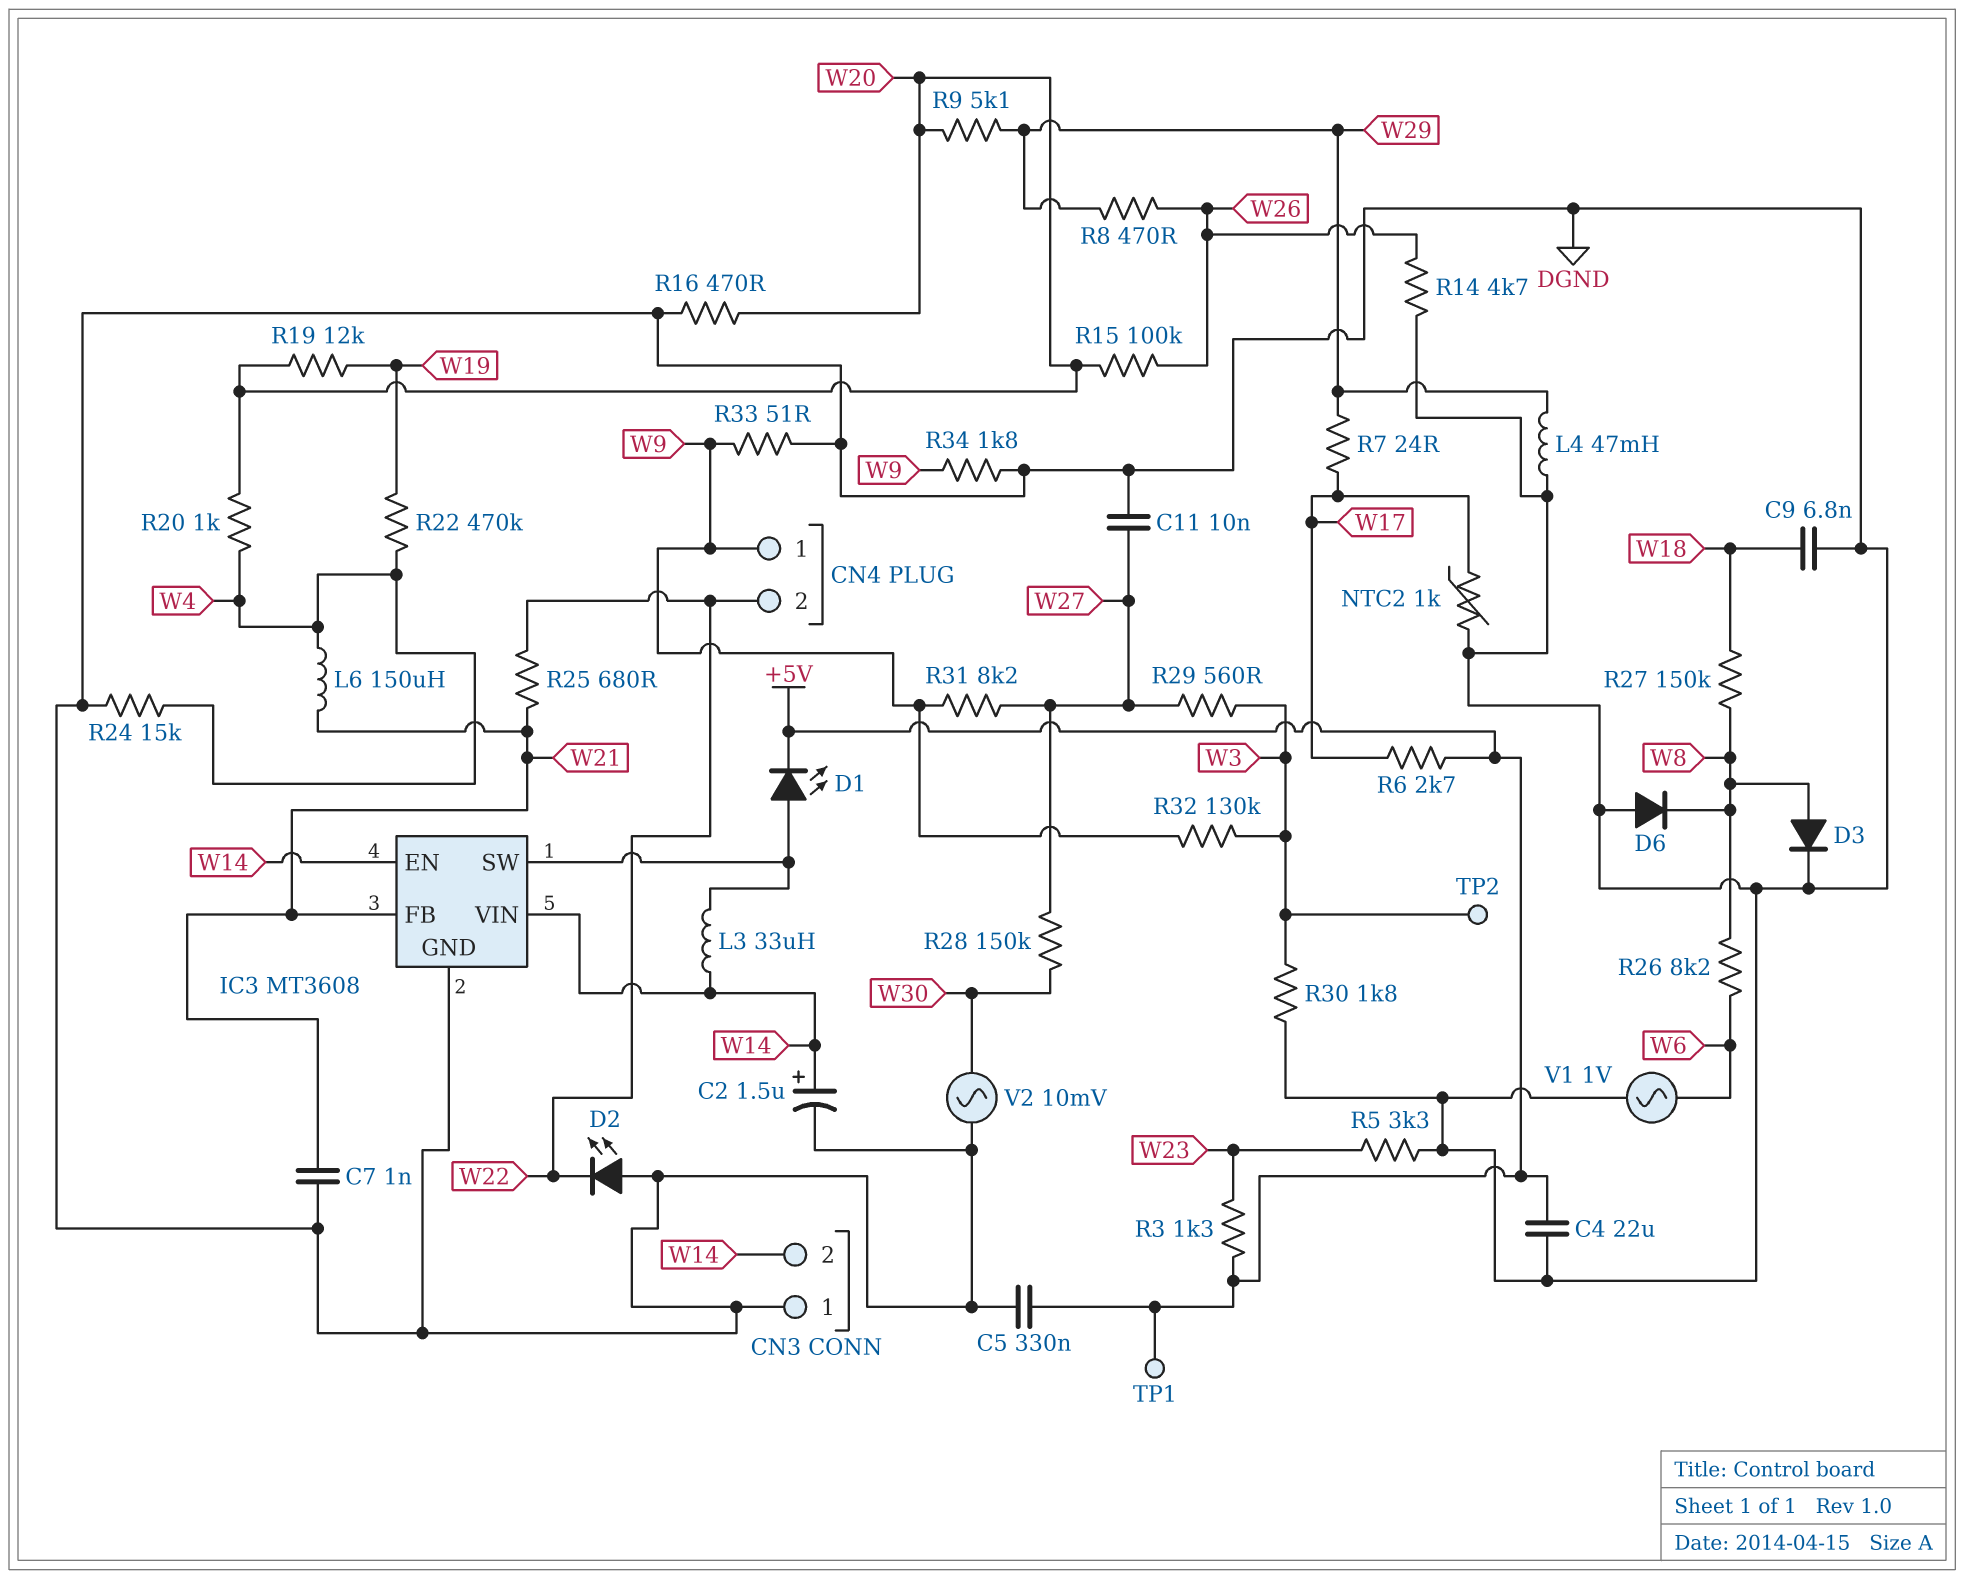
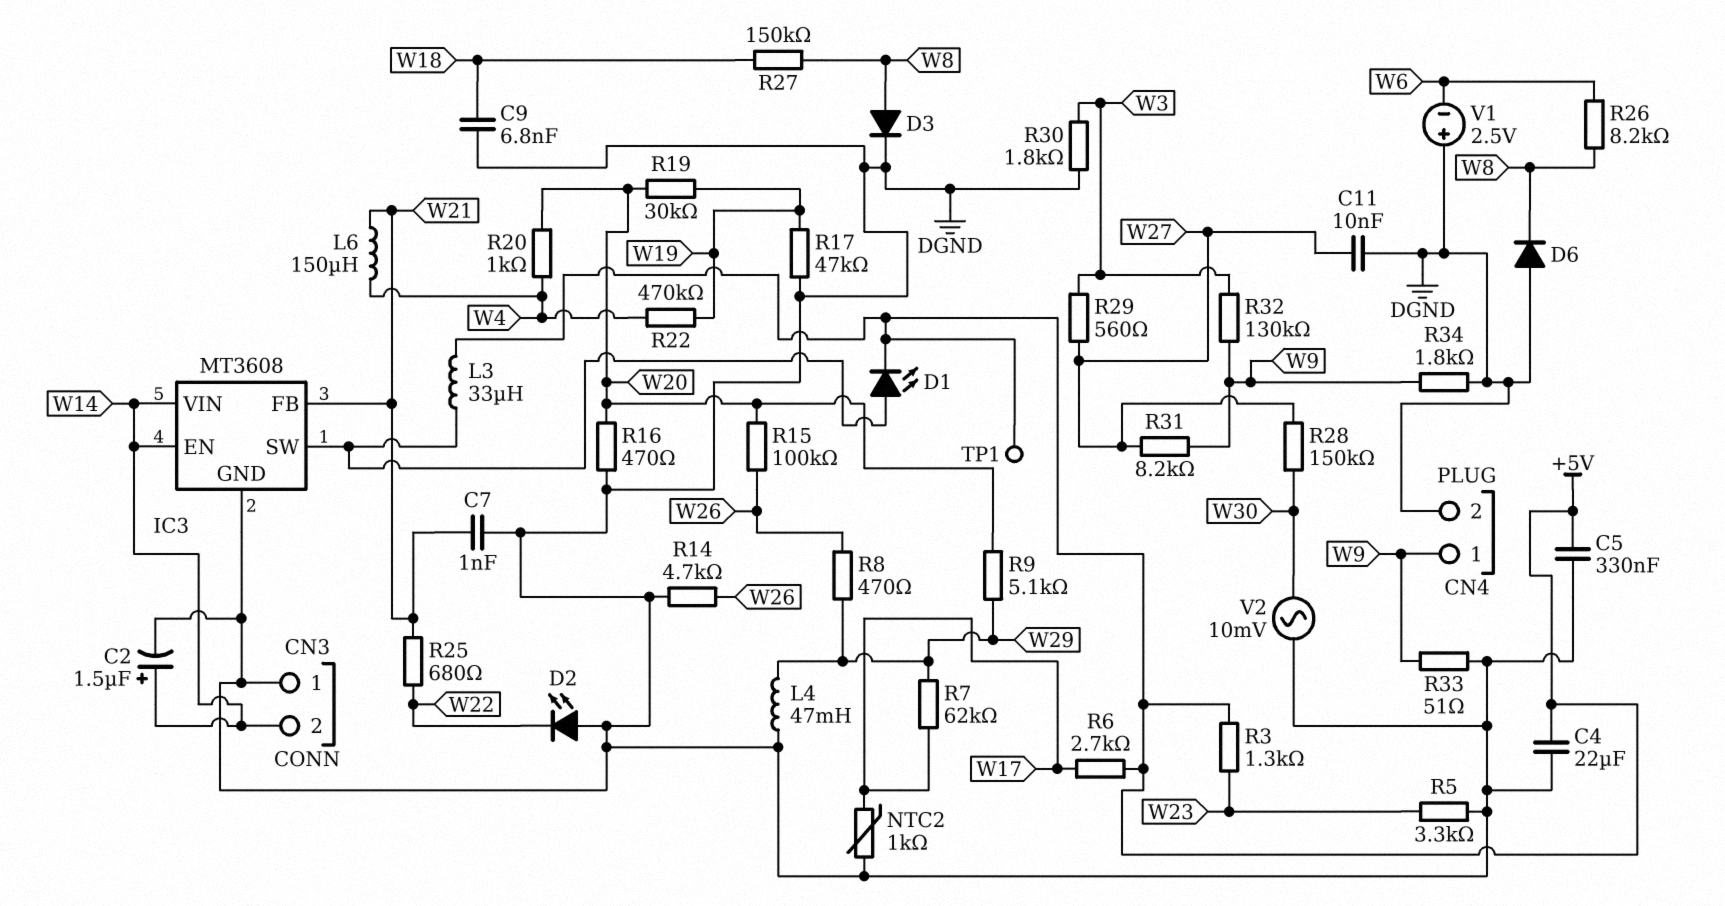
CN4 pin 2: W22 -> DGND
L3: 33uH (IC3/SW, W14) -> 33uH (+5V, IC3/SW)
R7: 24 (W17, W29) -> 62k (W17, W29)
R17: none -> 47k (DGND, W19)
R19: 12k (W19, W20) -> 30k (W19, W20)
R24: 15k (DGND, W4) -> none
TP2: test point (W3) -> none
V1: AC 1V (DGND, W6) -> 2.5V (plus DGND, minus W6)

